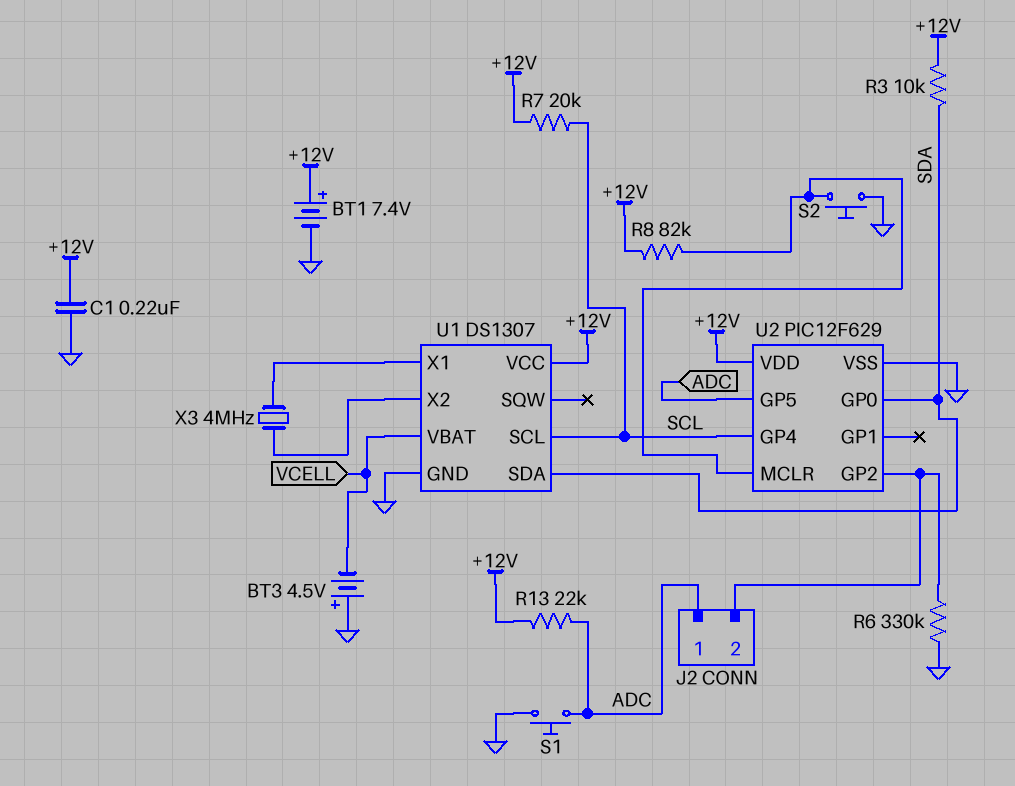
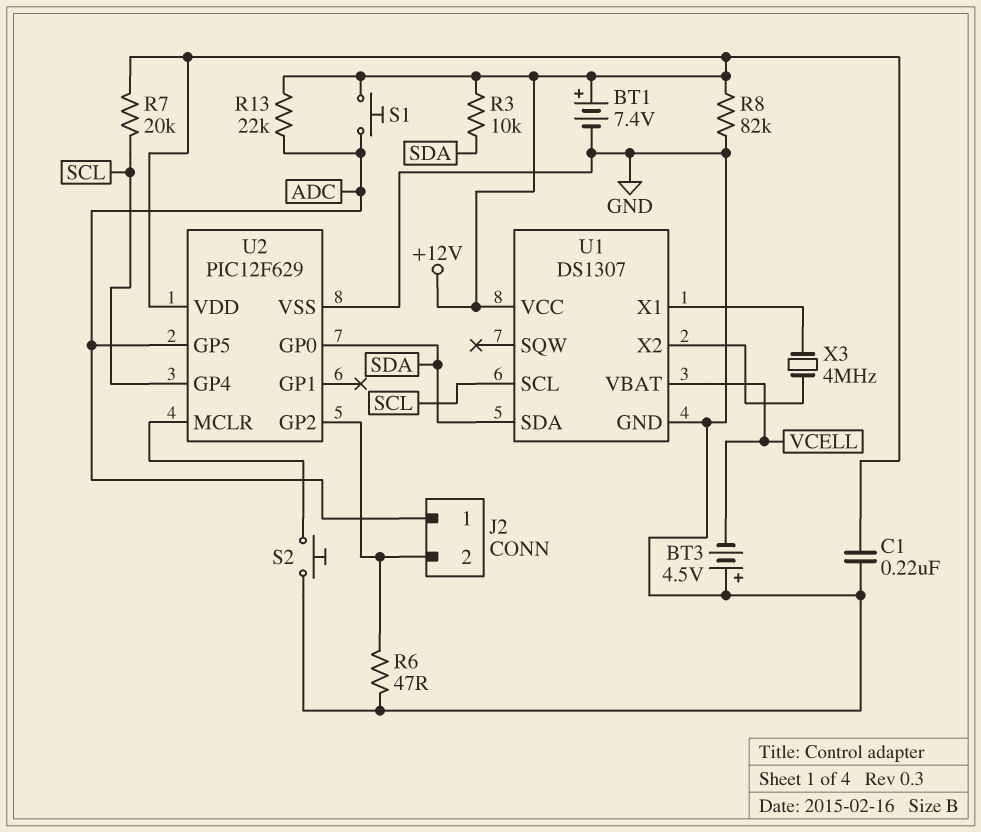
R6: 330k (GND, J2/2) -> 47 (GND, J2/2)
R8: 82k (+12V, U2/MCLR) -> 82k (+12V, GND)
S1: button (ADC, GND) -> button (+12V, ADC)

